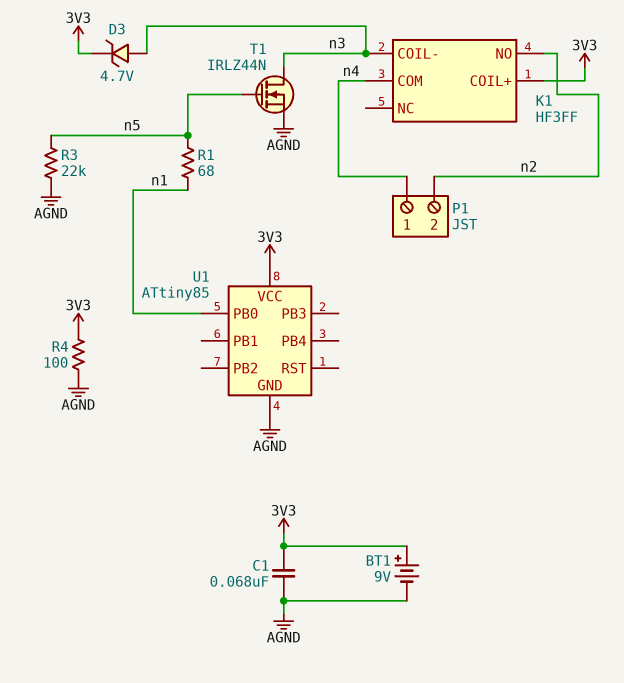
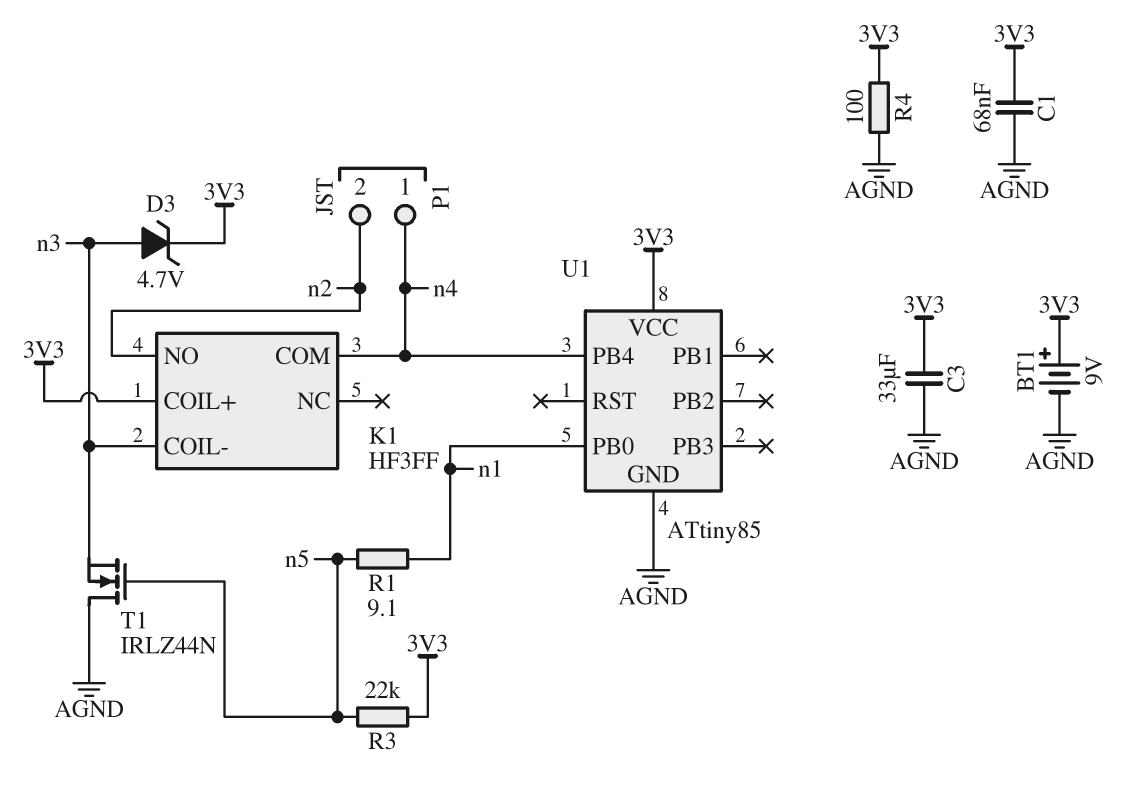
C3: none -> 33uF (3V3, AGND)
R1: 68 (n1, n5) -> 9.1 (n1, n5)
R3: 22k (AGND, n5) -> 22k (3V3, n5)
T1: NMOS IRLZ44N (G n5, D n3, S AGND) -> NMOS IRLZ44N (G n5, D AGND, S n3)
U1 pin PB4: none -> n4

